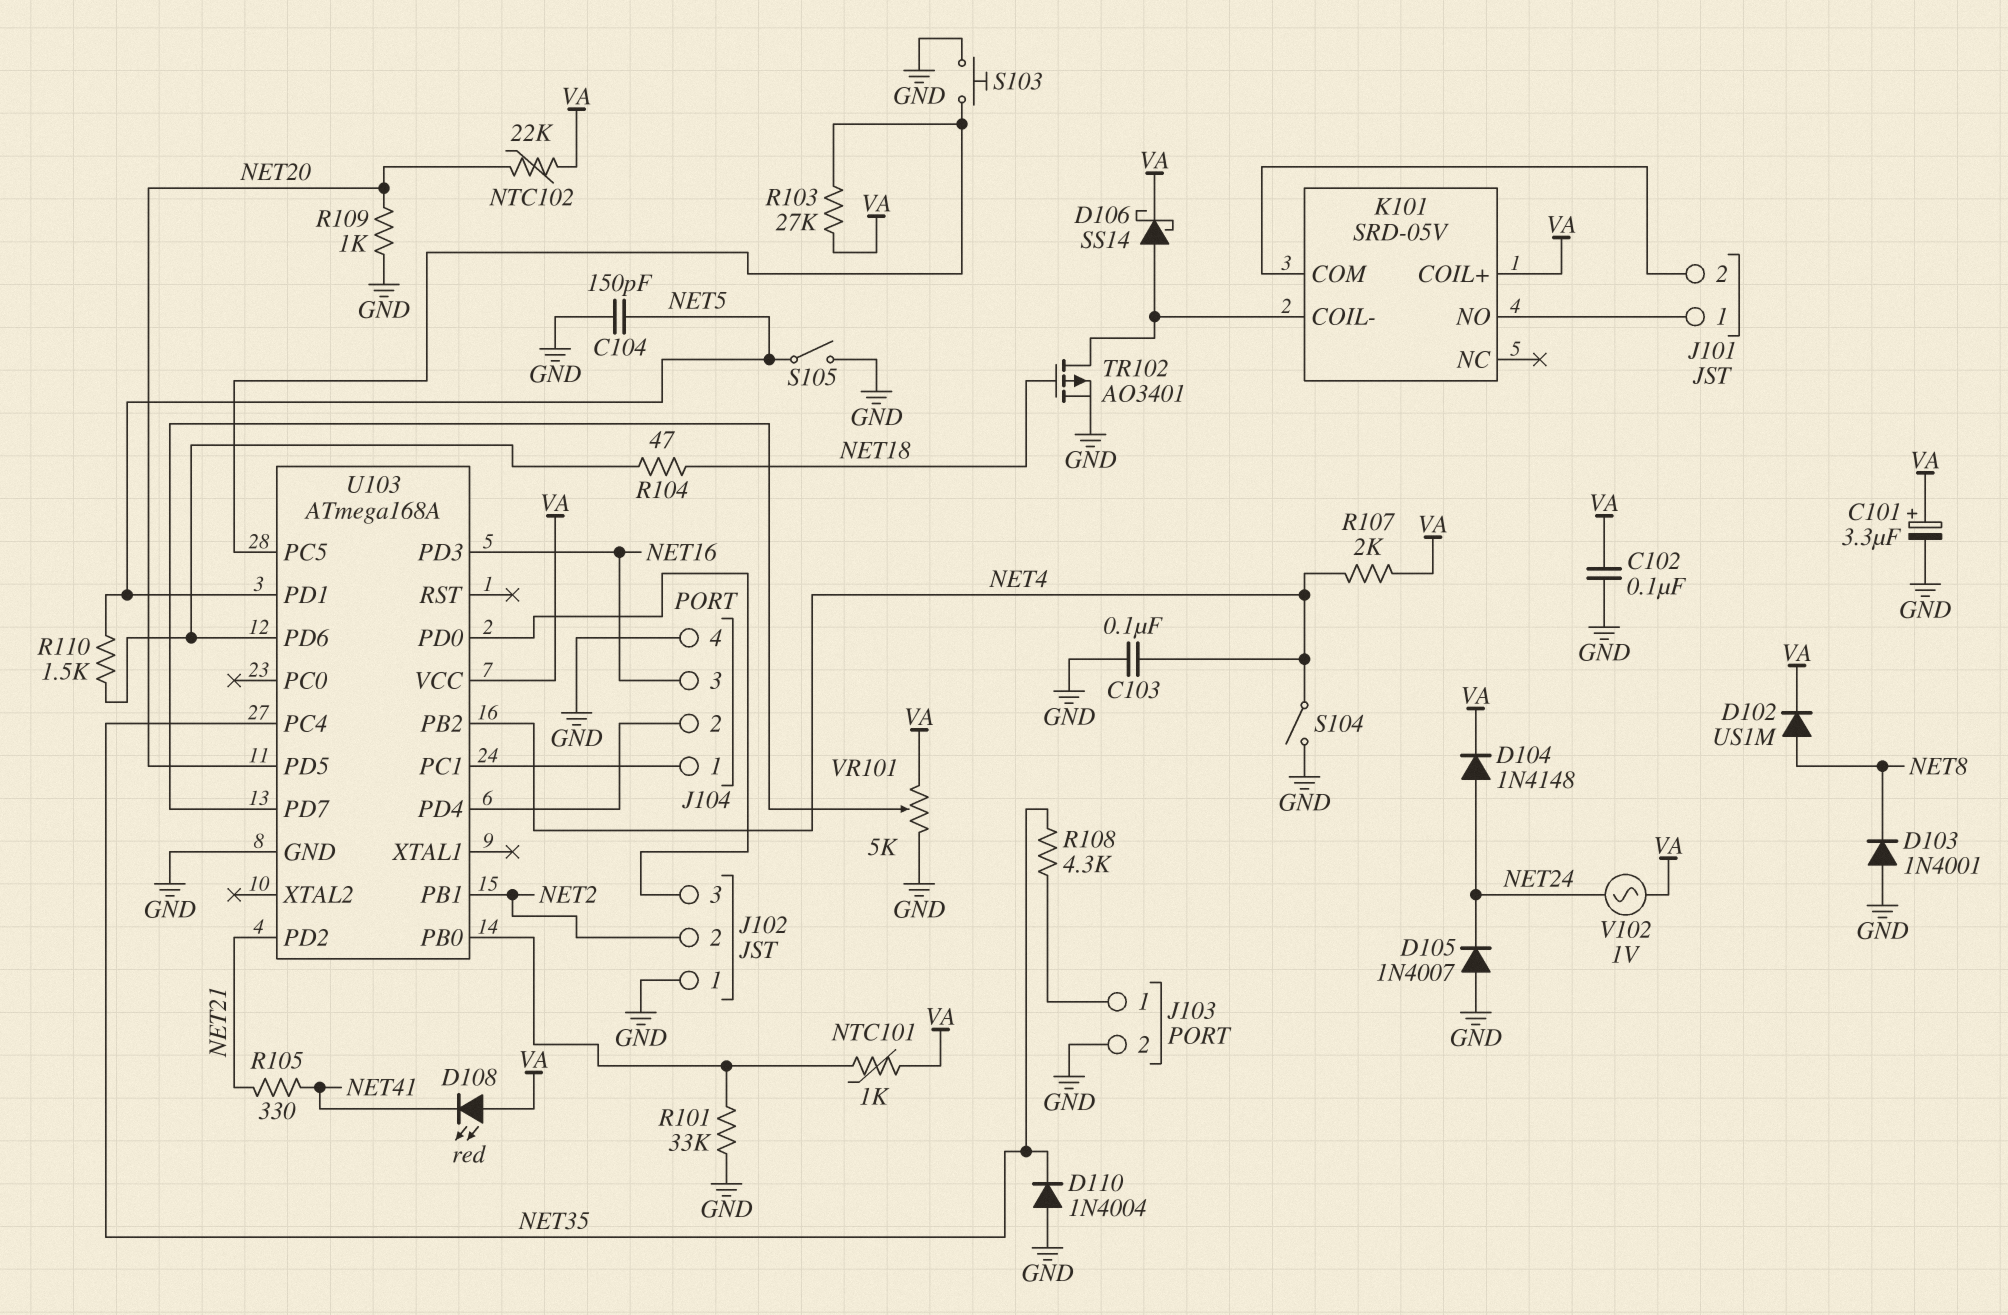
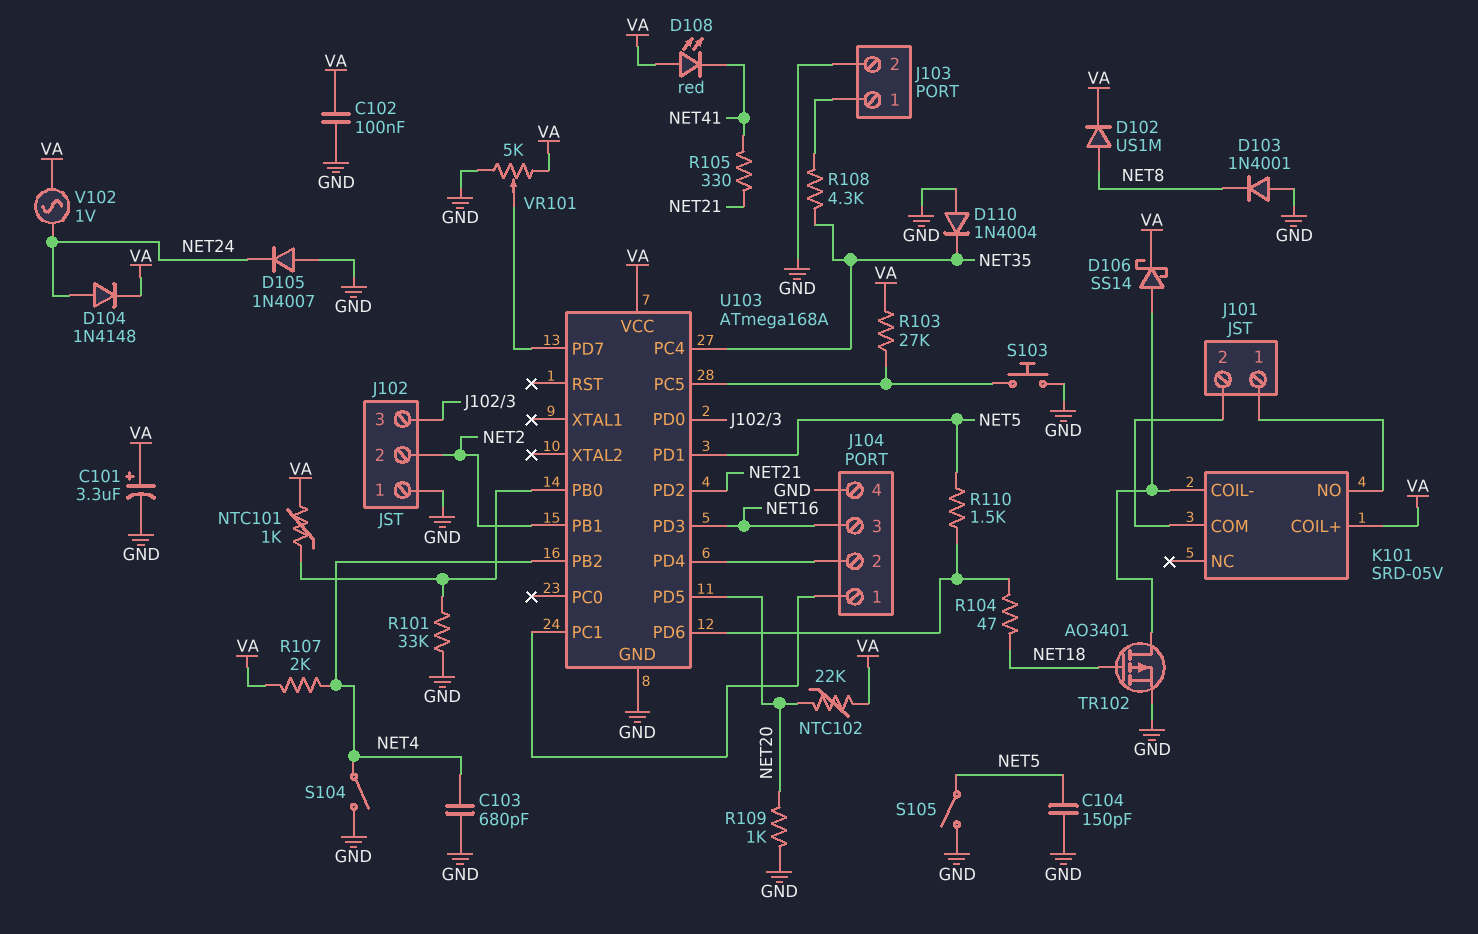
C103: 100nF (GND, NET4) -> 680pF (GND, NET4)

